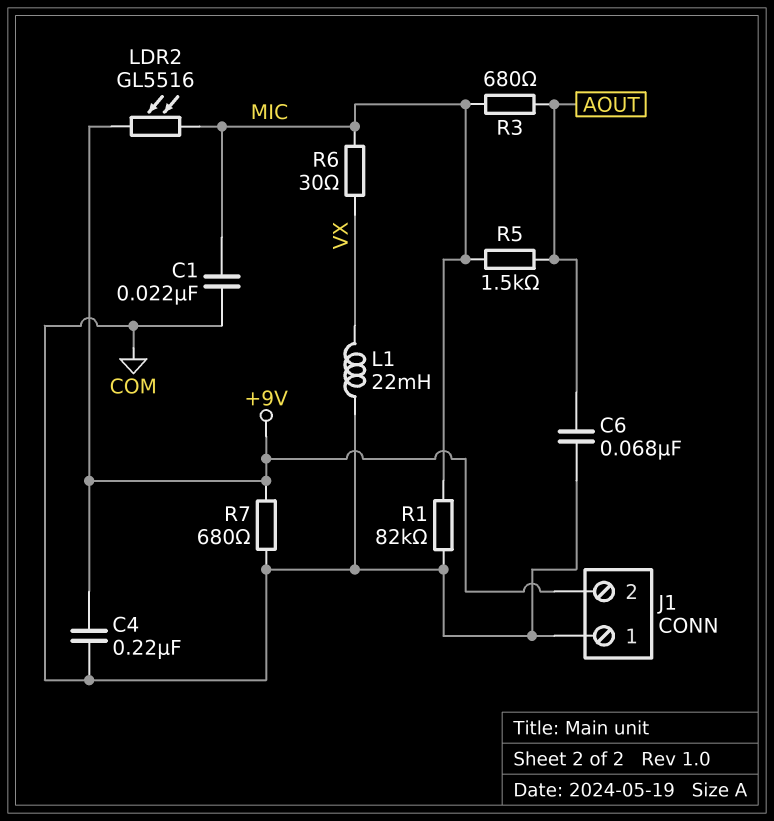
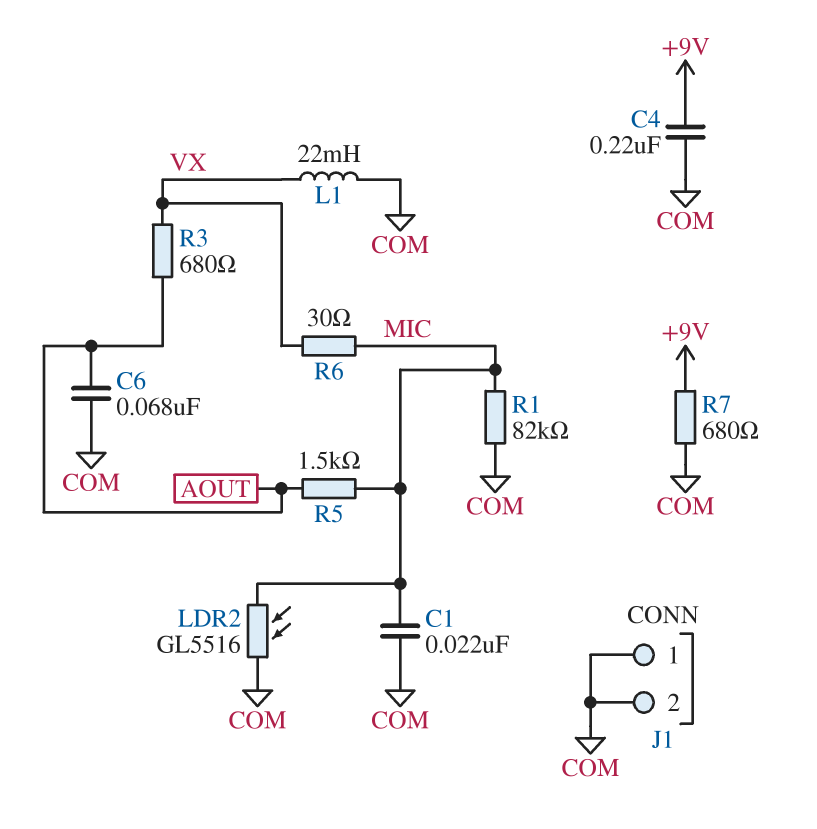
J1 pin 2: +9V -> COM
LDR2: GL5516 (+9V, MIC) -> GL5516 (COM, MIC)
R3: 680 (AOUT, MIC) -> 680 (AOUT, VX)

